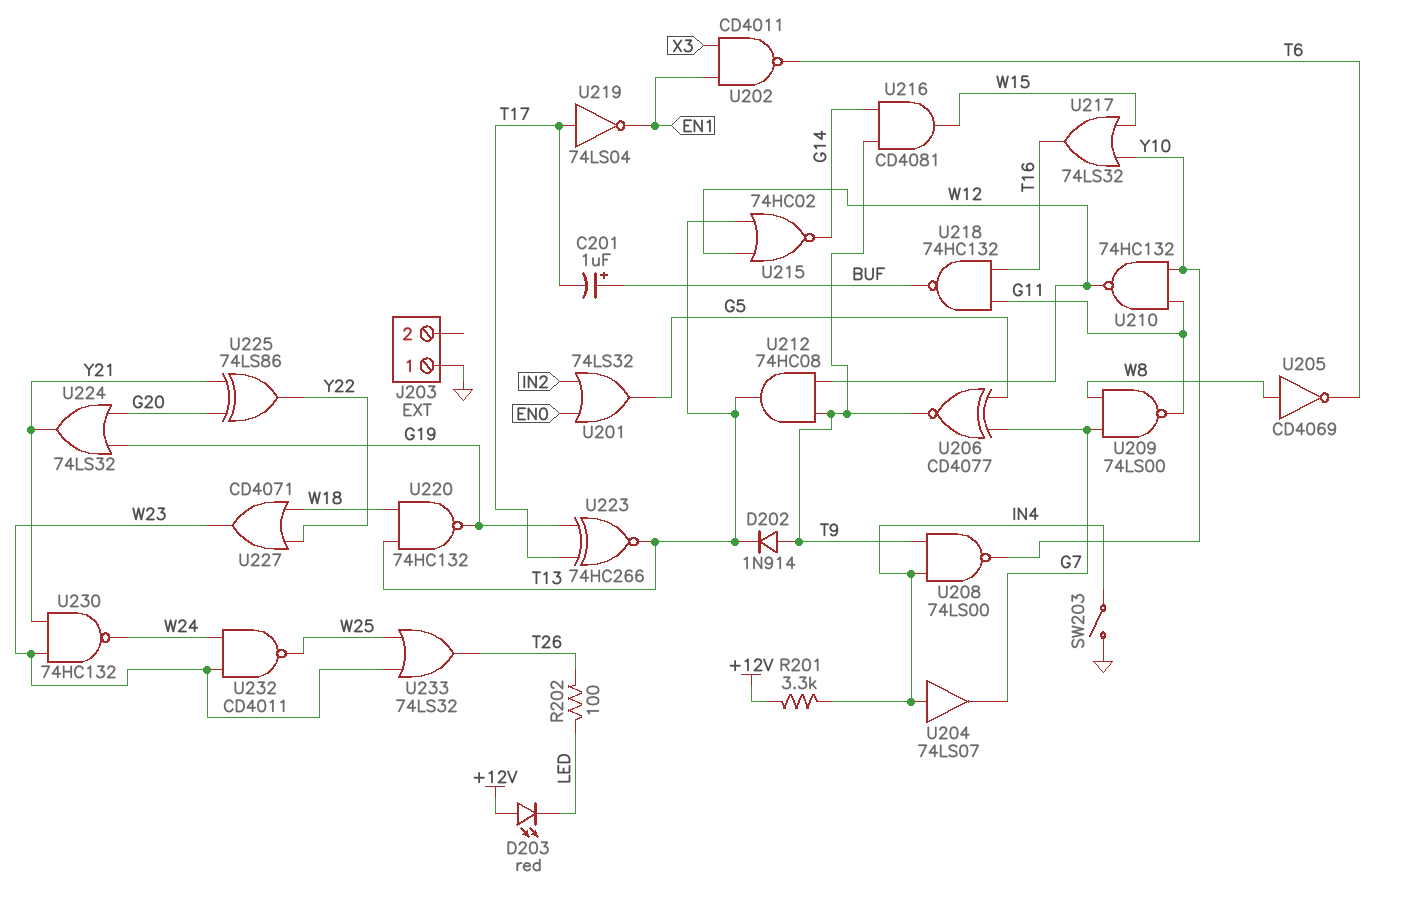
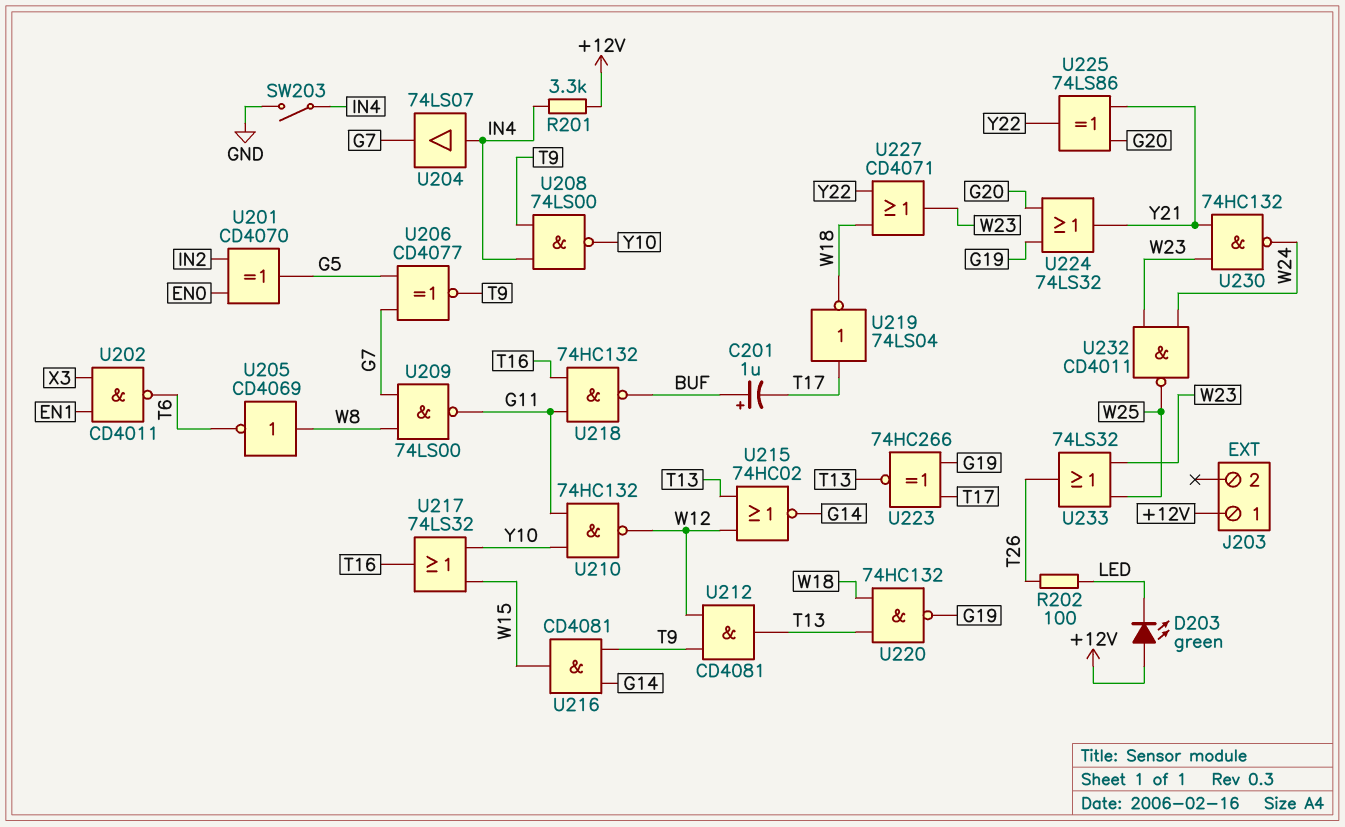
D202: diode 1N914 (A T9, K T13) -> none
D203: LED red (A +12V, K LED) -> LED green (A +12V, K LED)
J203 pin 1: GND -> +12V
U201: OR 74LS32 (in EN0, in IN2, out G5) -> XOR CD4070 (in EN0, in IN2, out G5)
U212: AND 74HC08 (in T9, in W12, out T13) -> AND CD4081 (in T9, in W12, out T13)
U219: NOT 74LS04 (in T17, out EN1) -> NOT 74LS04 (in T17, out W18)

